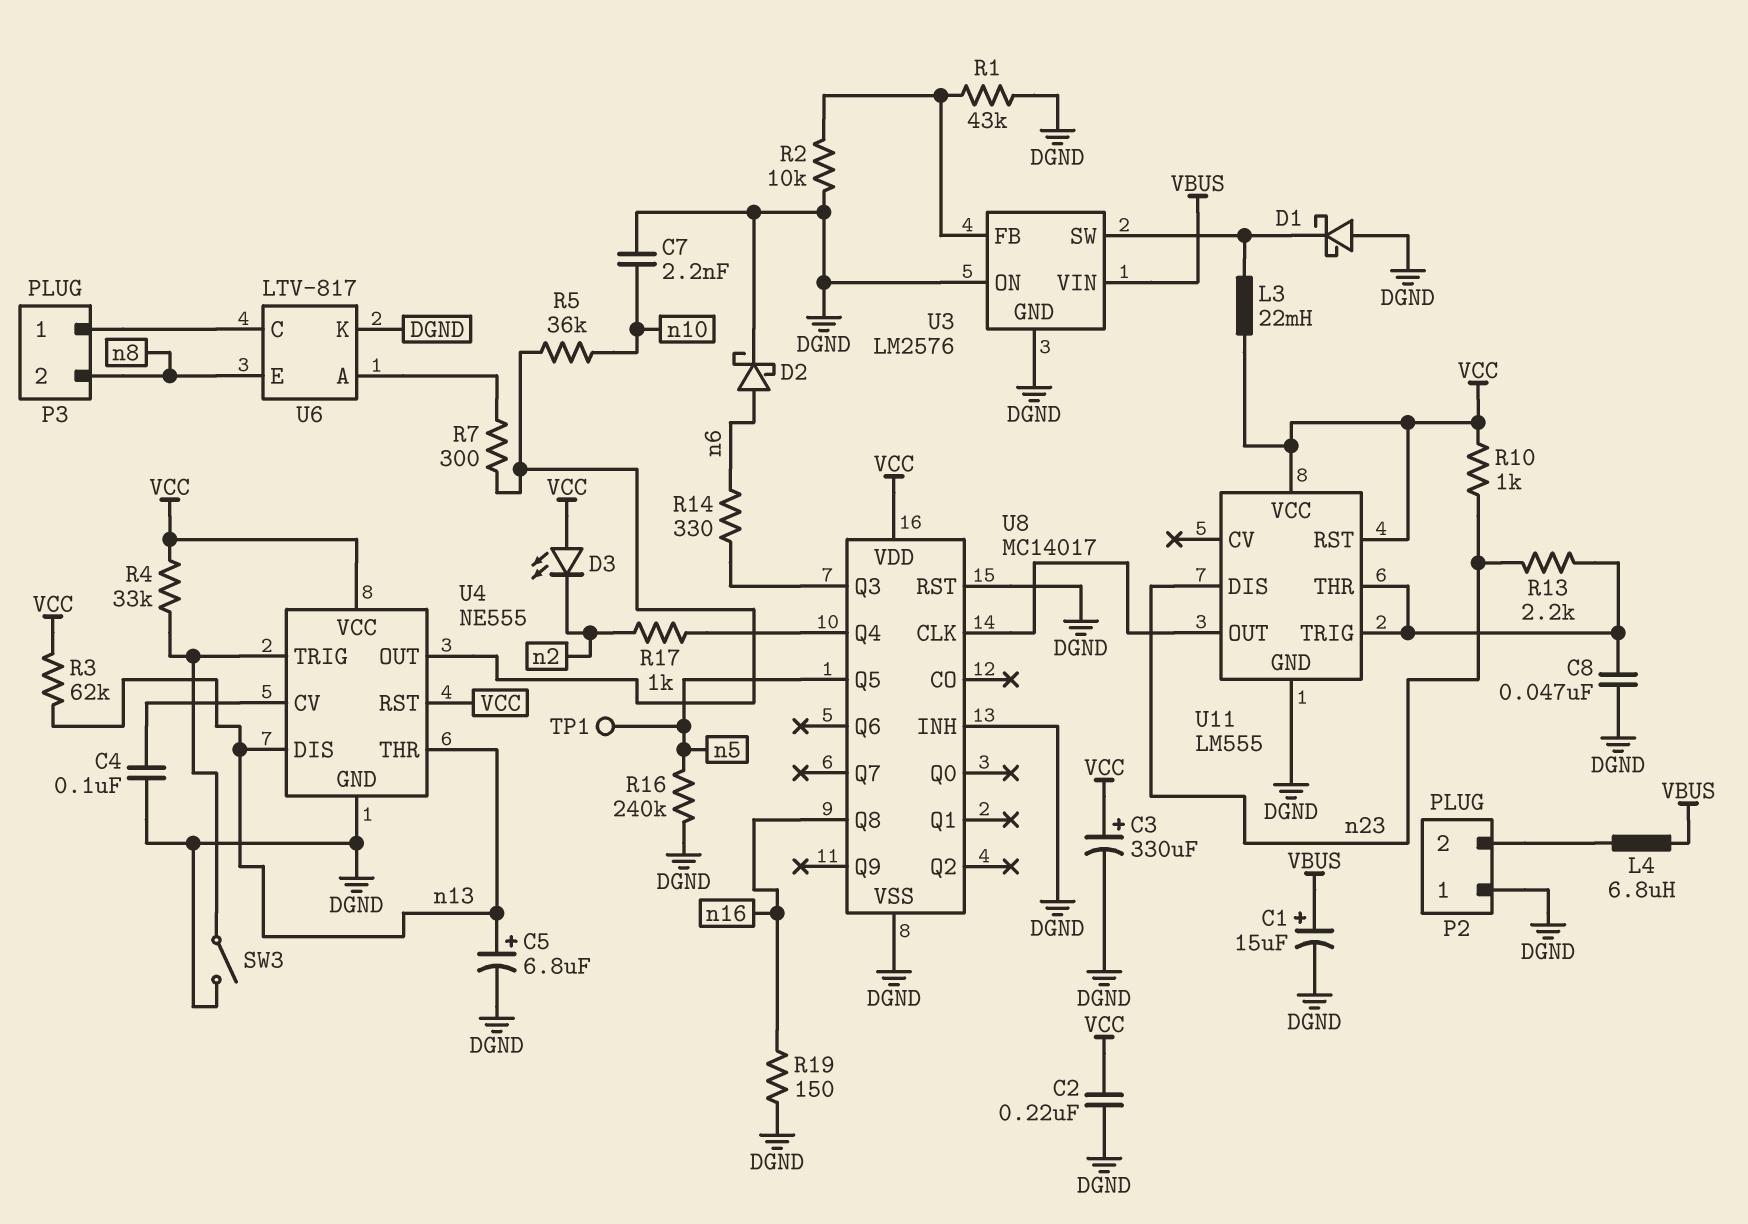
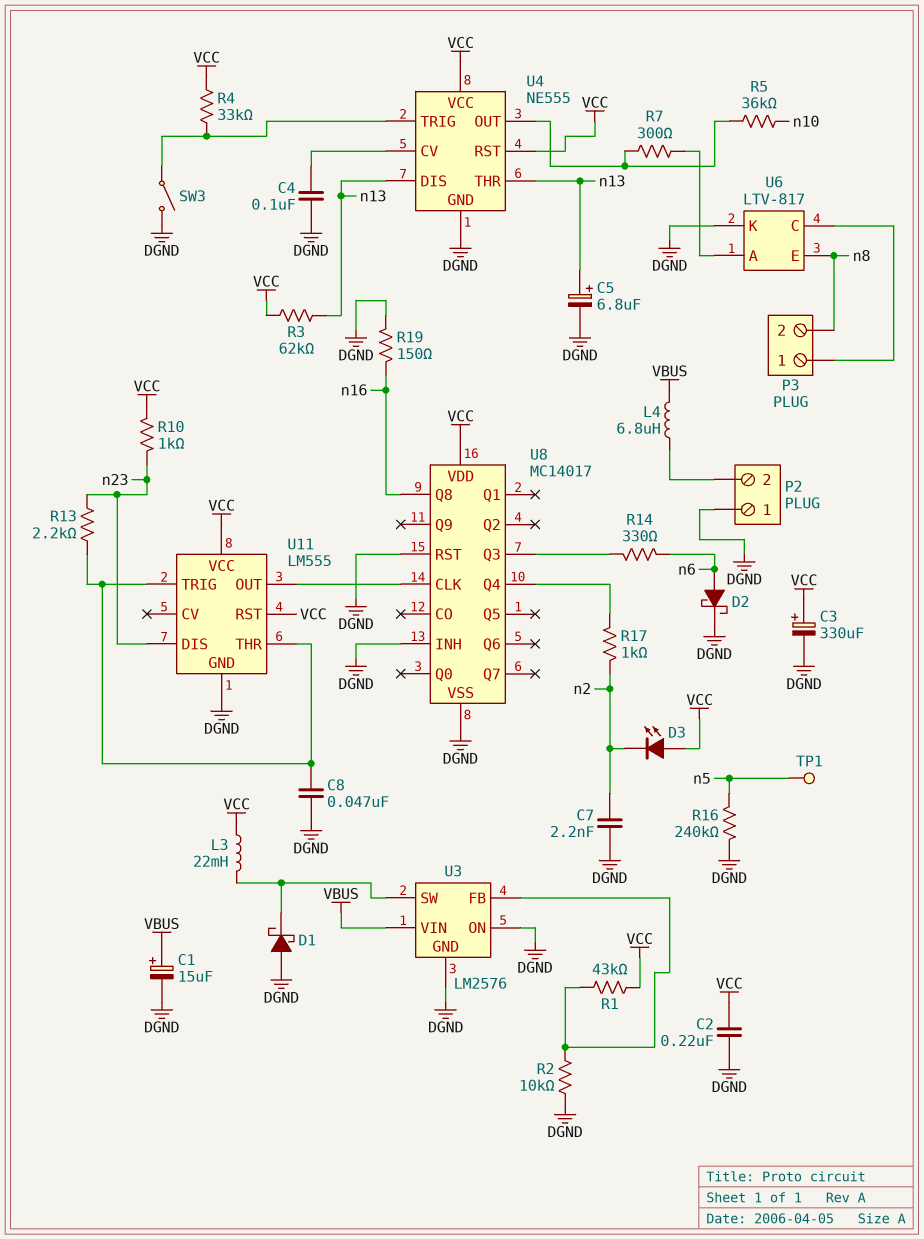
C7: 2.2nF (DGND, n10) -> 2.2nF (DGND, n2)
R1: 43k (DGND, U3/FB) -> 43k (U3/FB, VCC)
U8 pin Q5: n5 -> none

